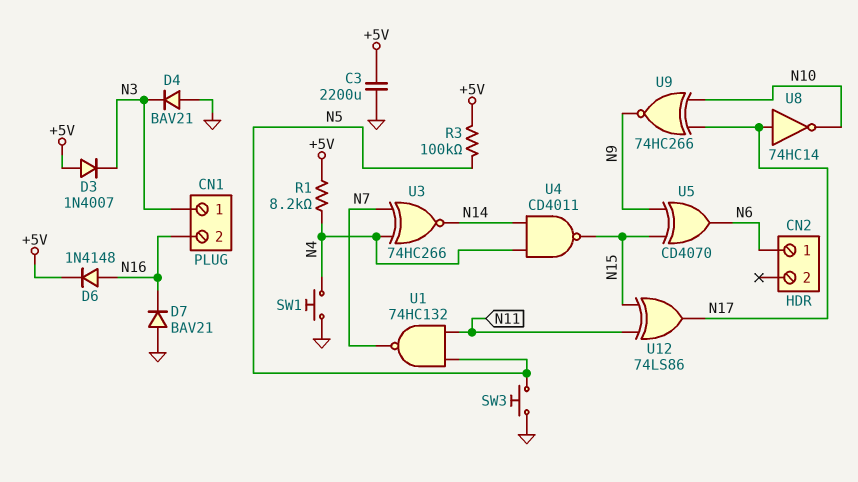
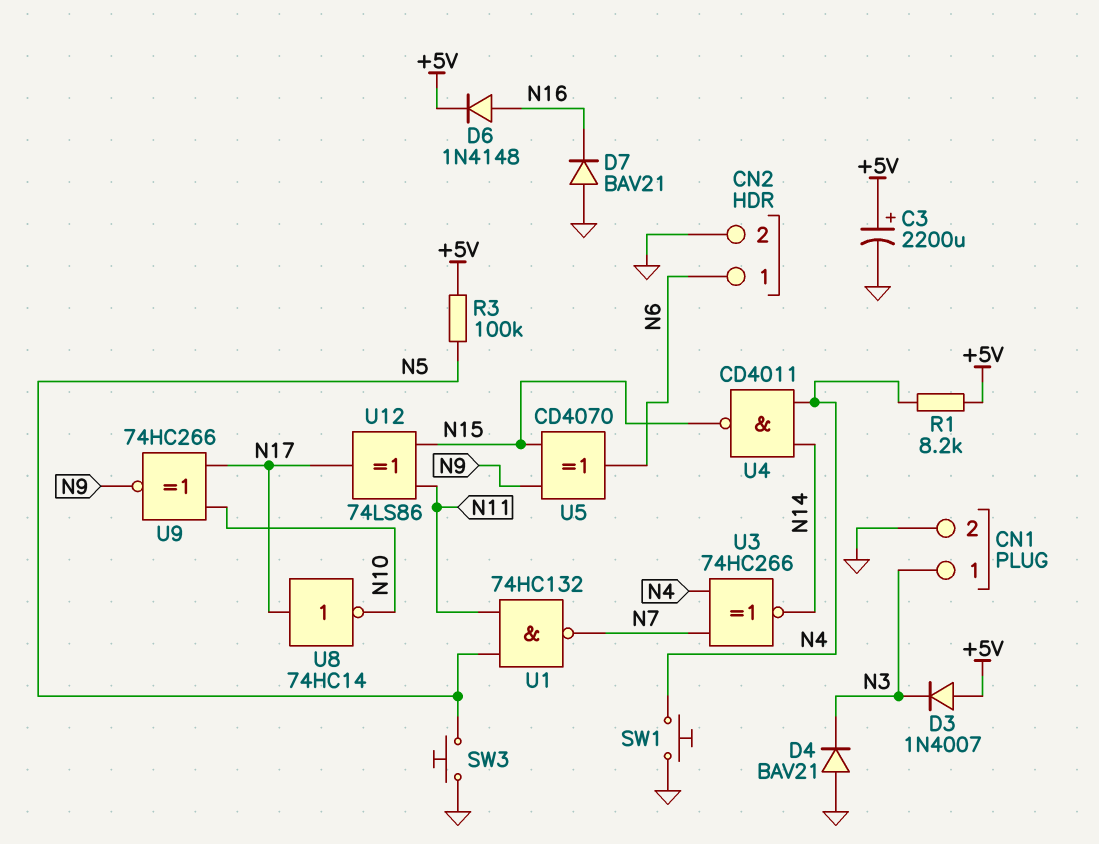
C3: 2200uF (+5V, GND) -> 2200uF (plus +5V, minus GND)
CN1 pin 2: N16 -> GND
CN2 pin 2: none -> GND

